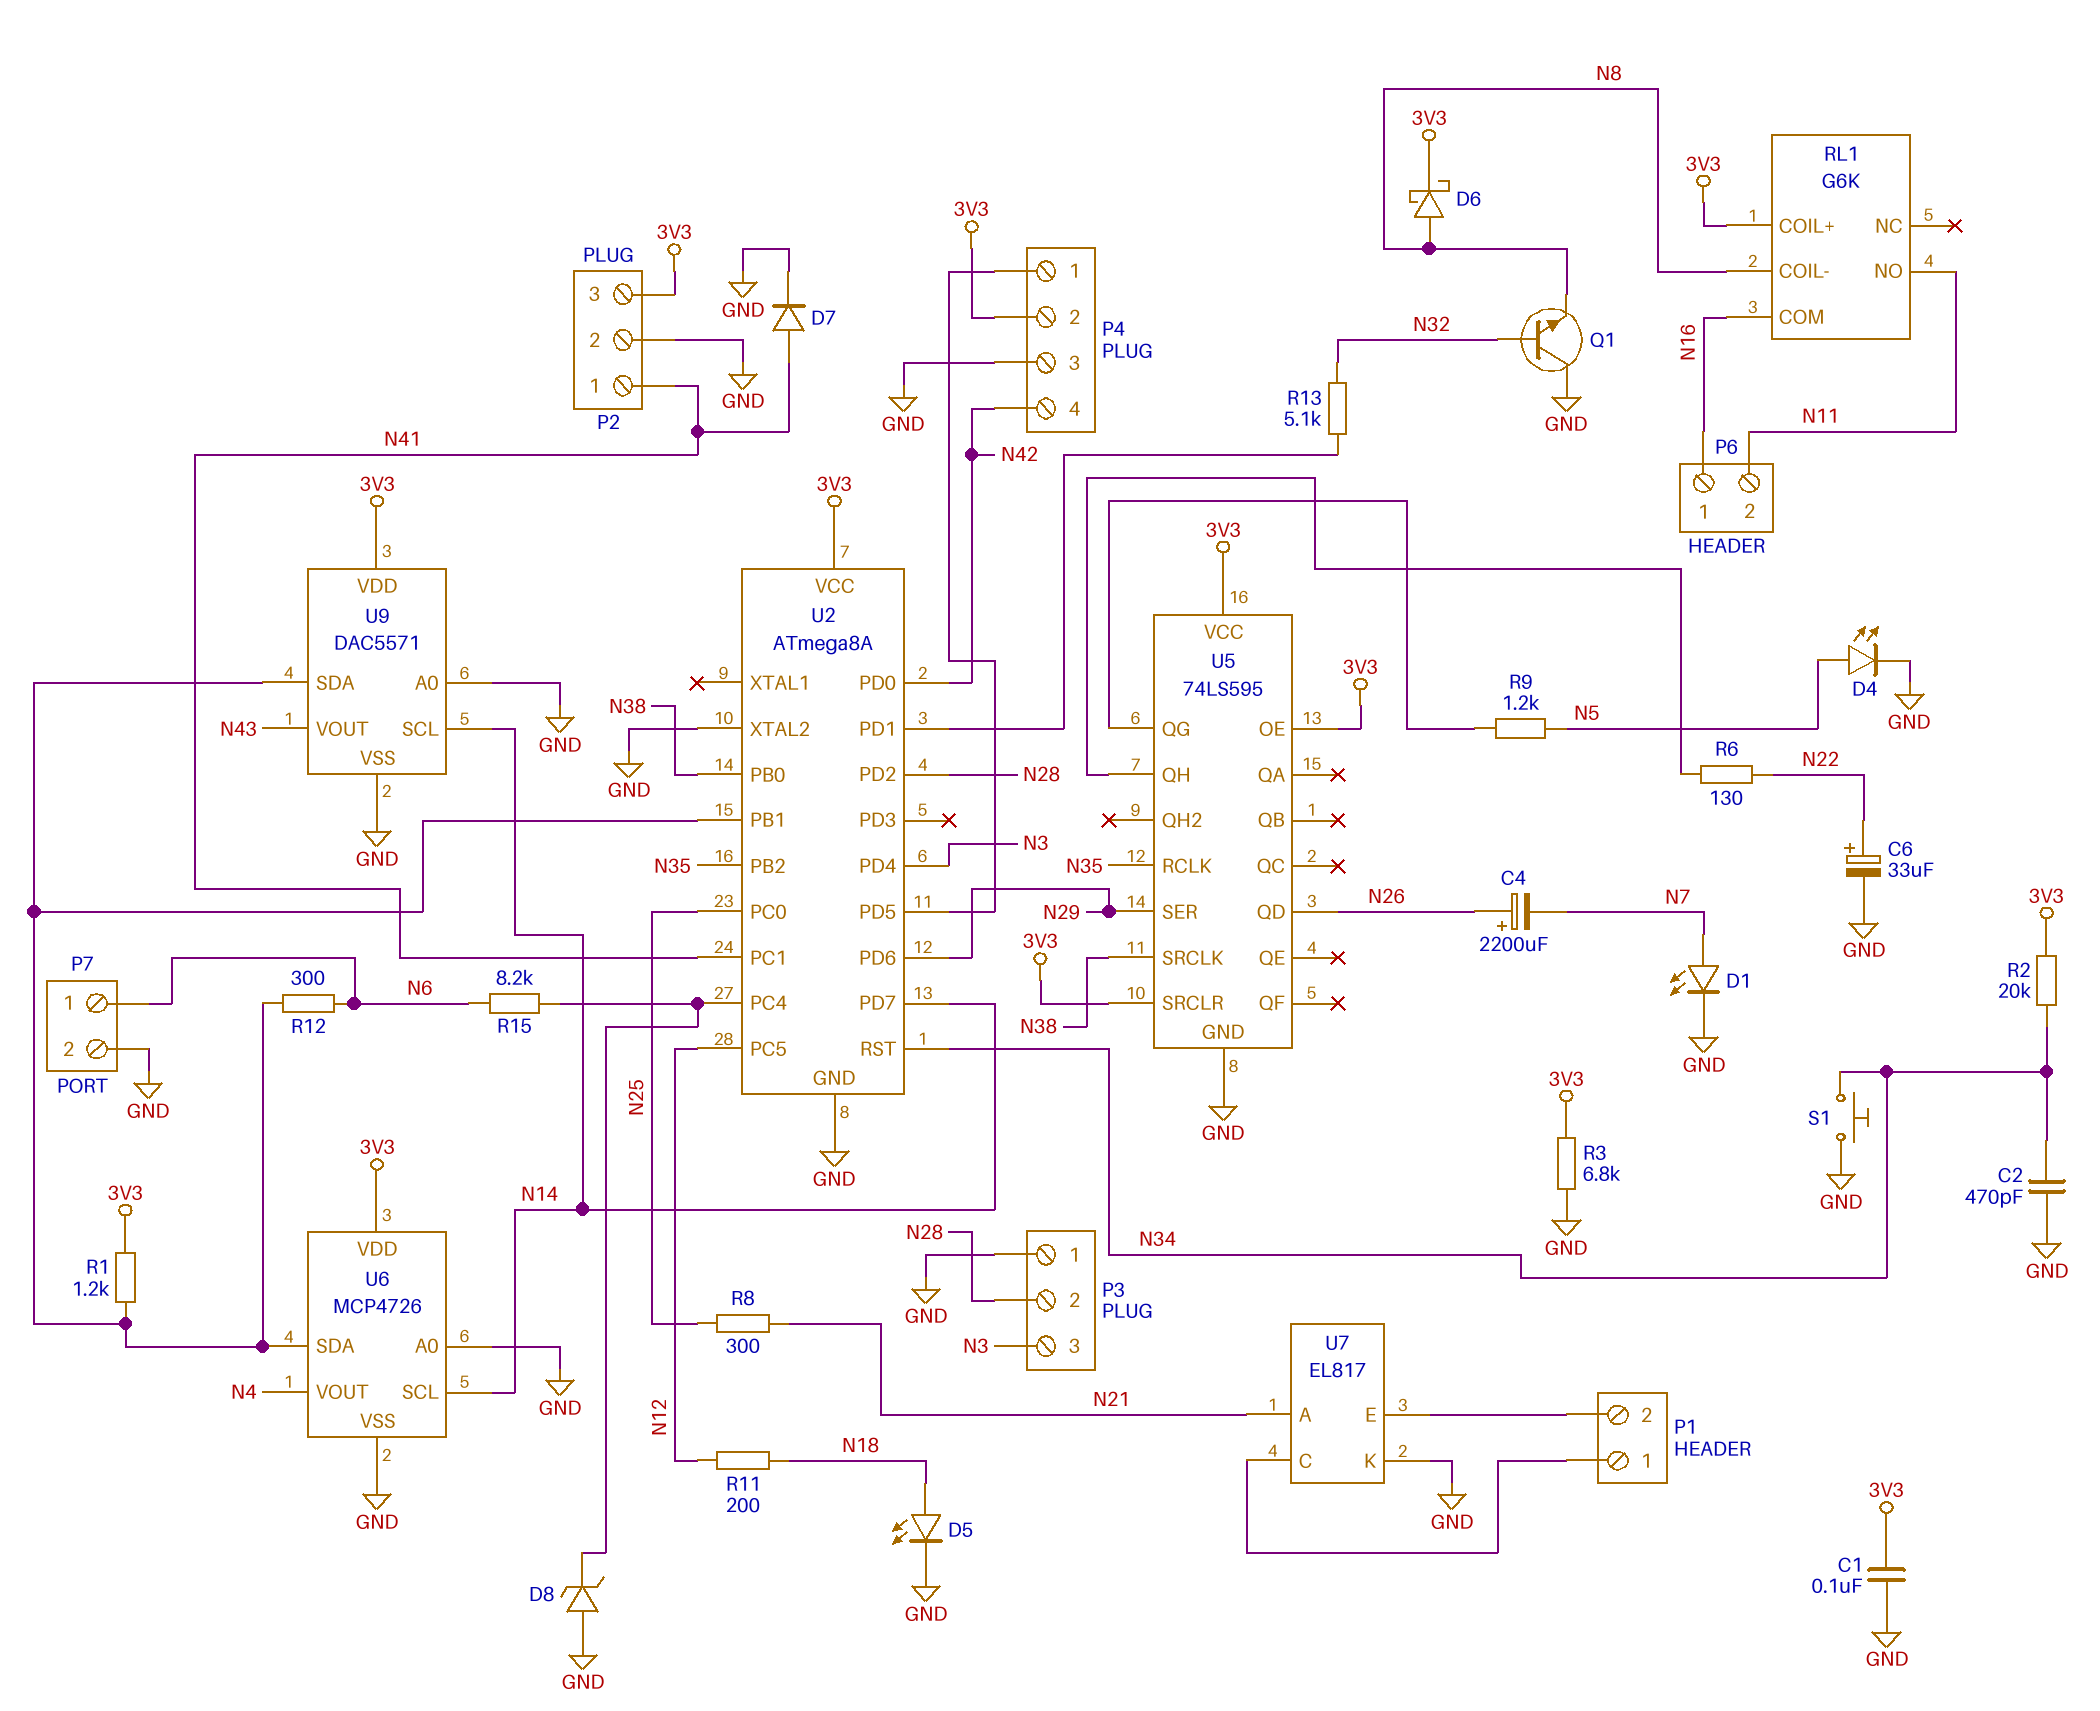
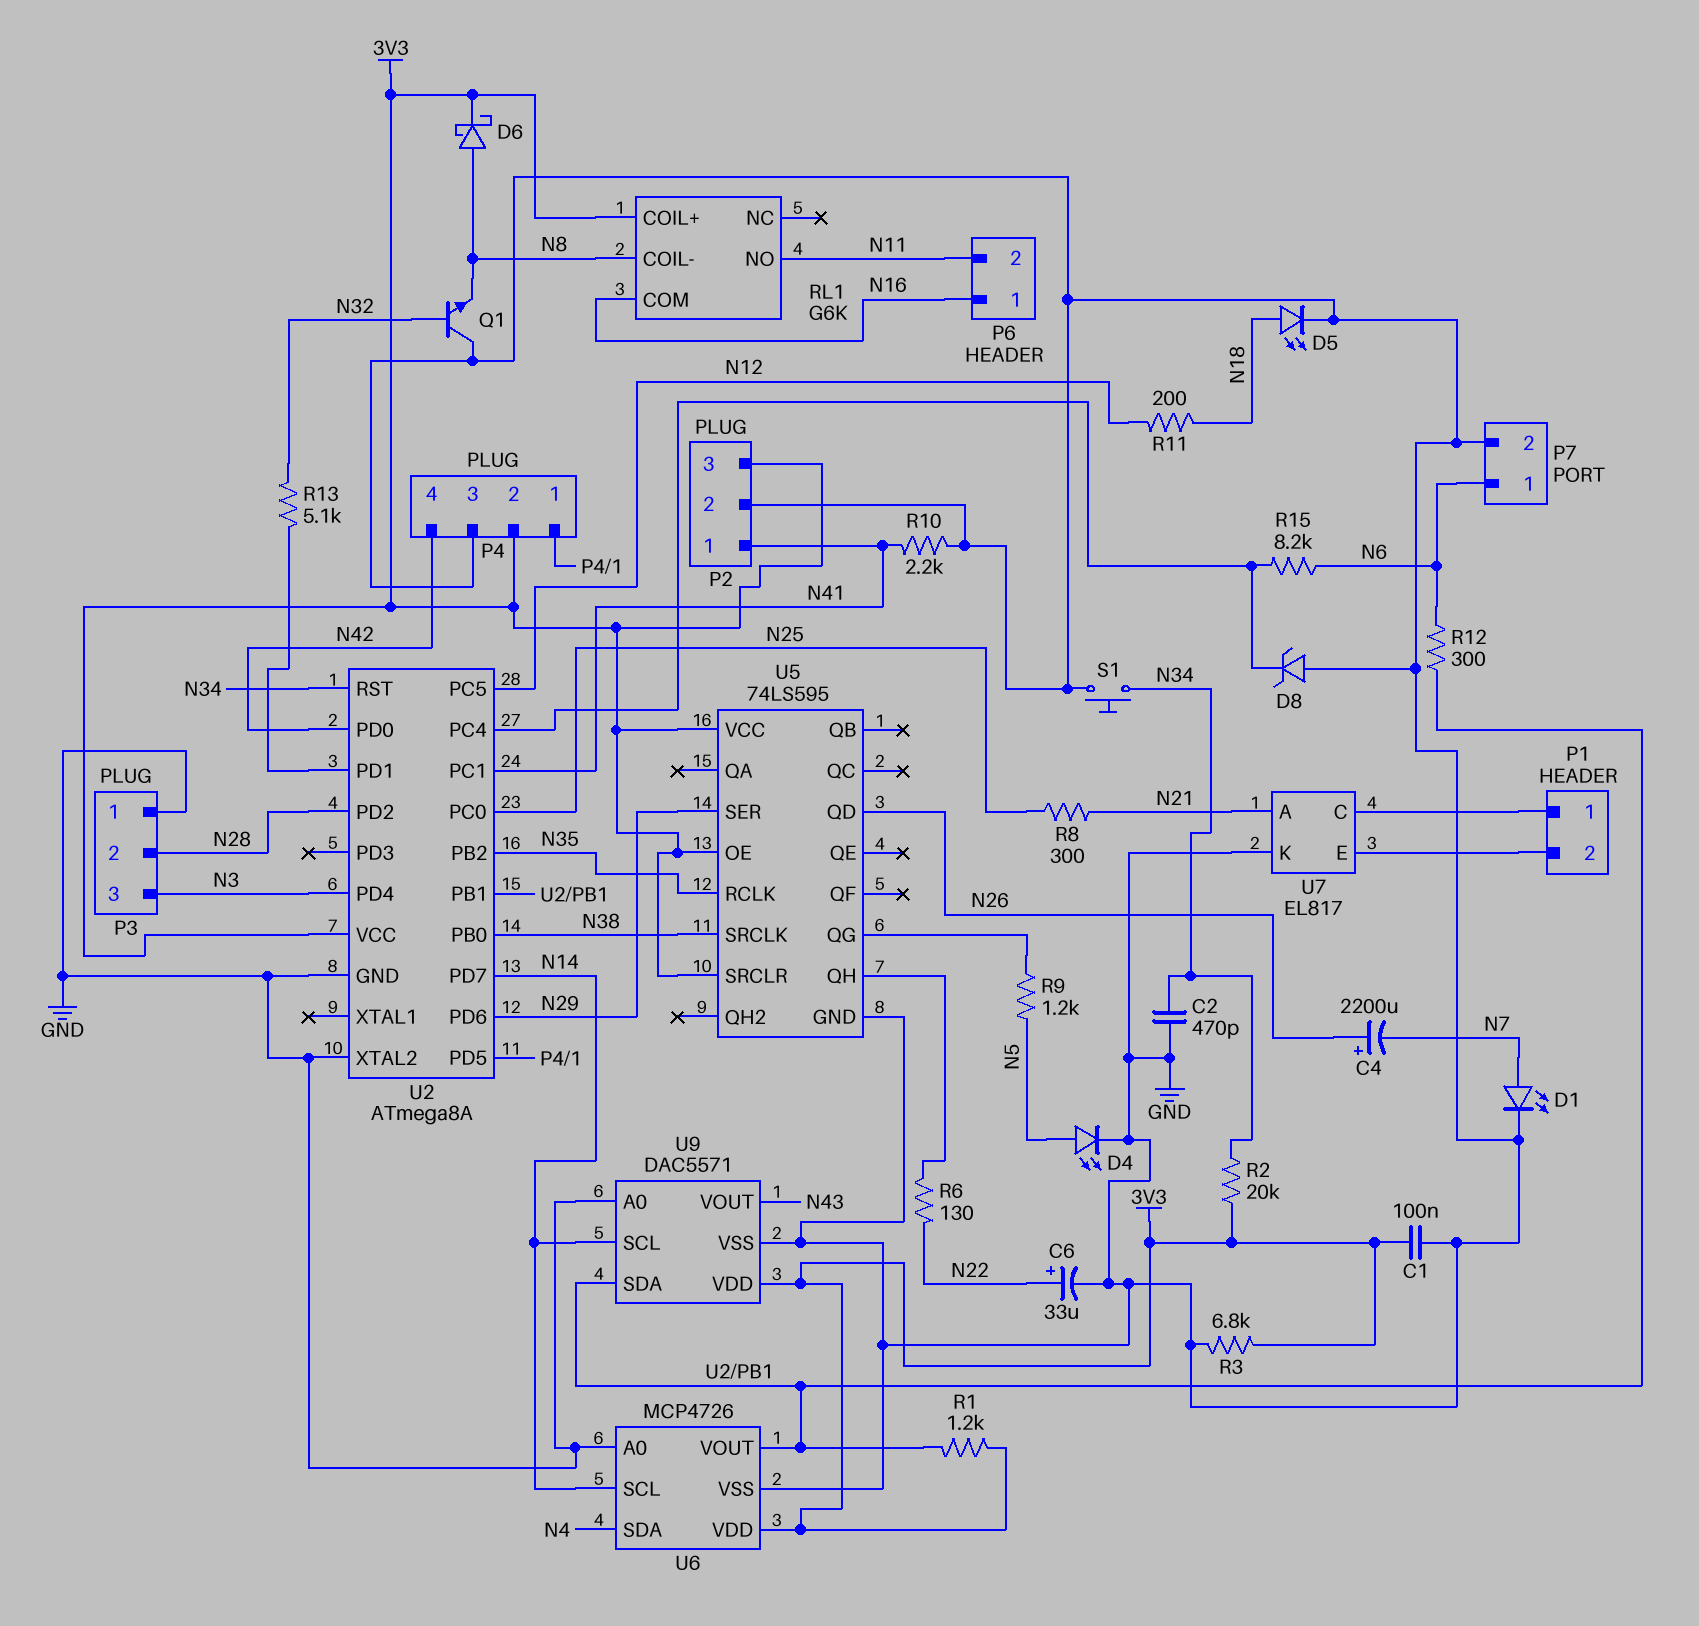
D7: diode (A N41, K GND) -> none
R10: none -> 2.2k (GND, N41)
U6 pin SDA: U2/PB1 -> N4
U6 pin VOUT: N4 -> U2/PB1

